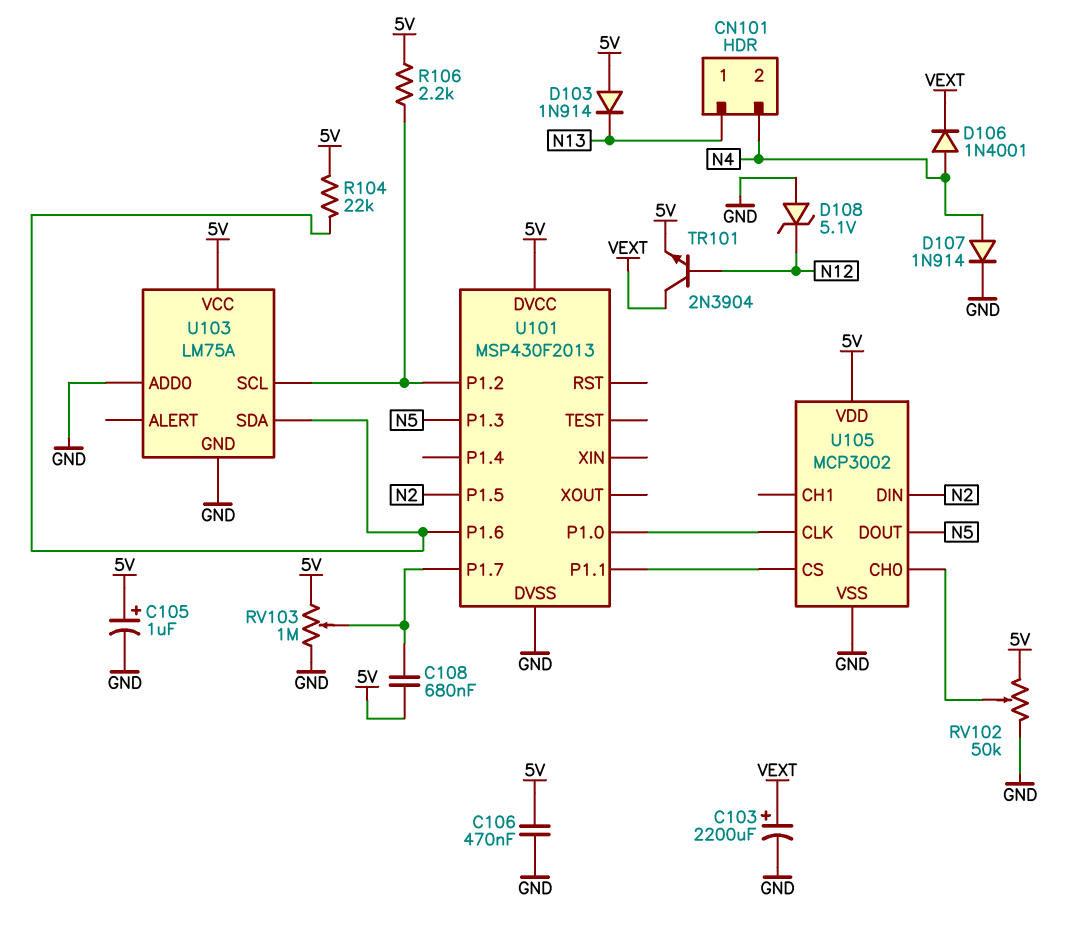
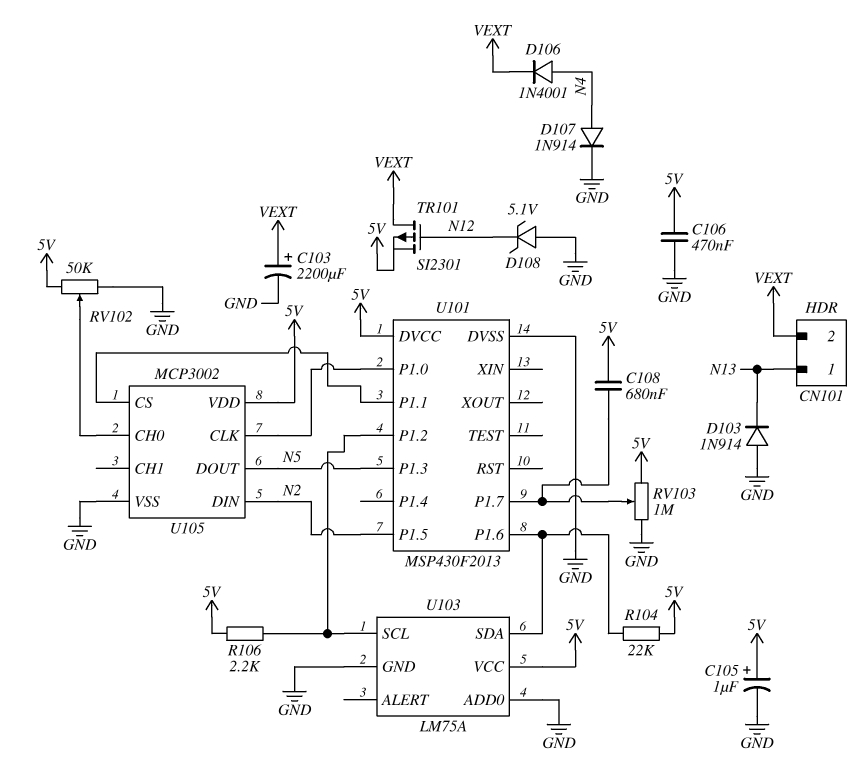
CN101 pin 2: N4 -> VEXT
D103: diode 1N914 (A 5V, K N13) -> diode 1N914 (A GND, K N13)
TR101: NPN 2N3904 (B N12, C VEXT, E 5V) -> PMOS SI2301 (G N12, D VEXT, S 5V)

